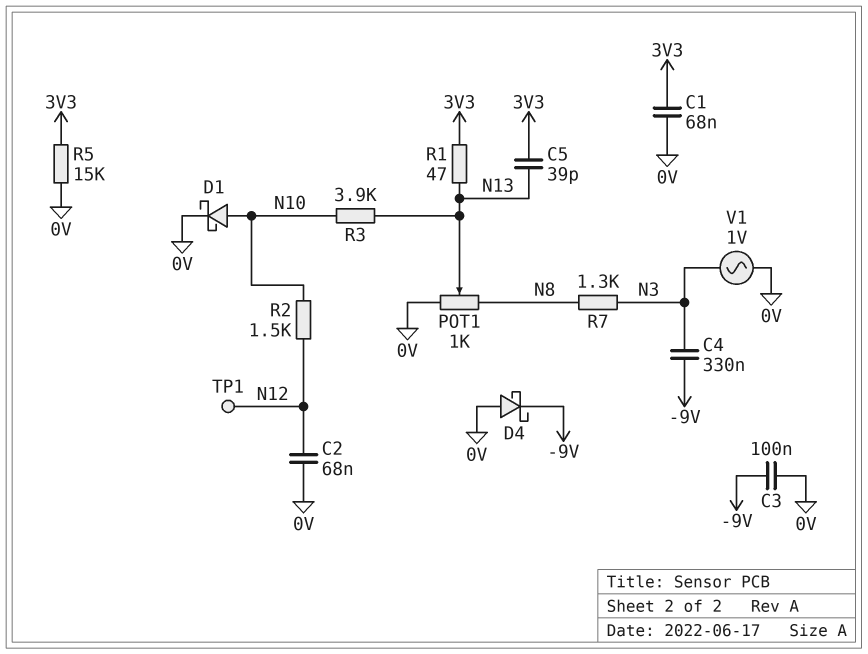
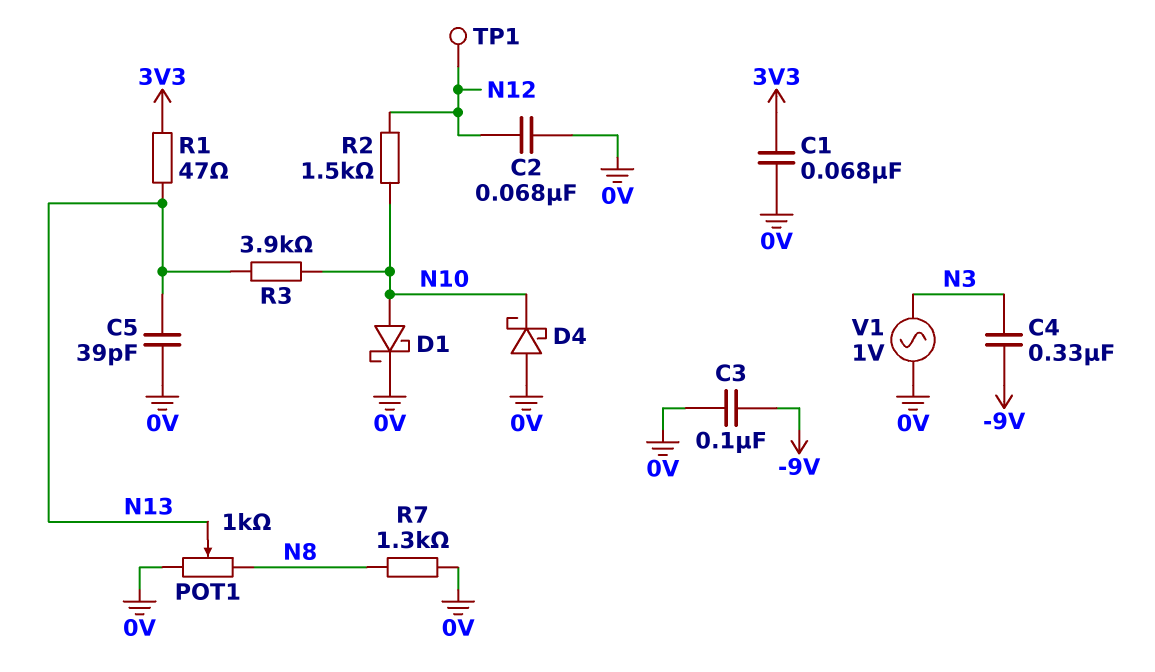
C5: 39pF (3V3, N13) -> 39pF (0V, N13)
D4: schottky (A 0V, K -9V) -> schottky (A 0V, K N10)
R5: 15k (0V, 3V3) -> none
R7: 1.3k (N3, N8) -> 1.3k (0V, N8)

